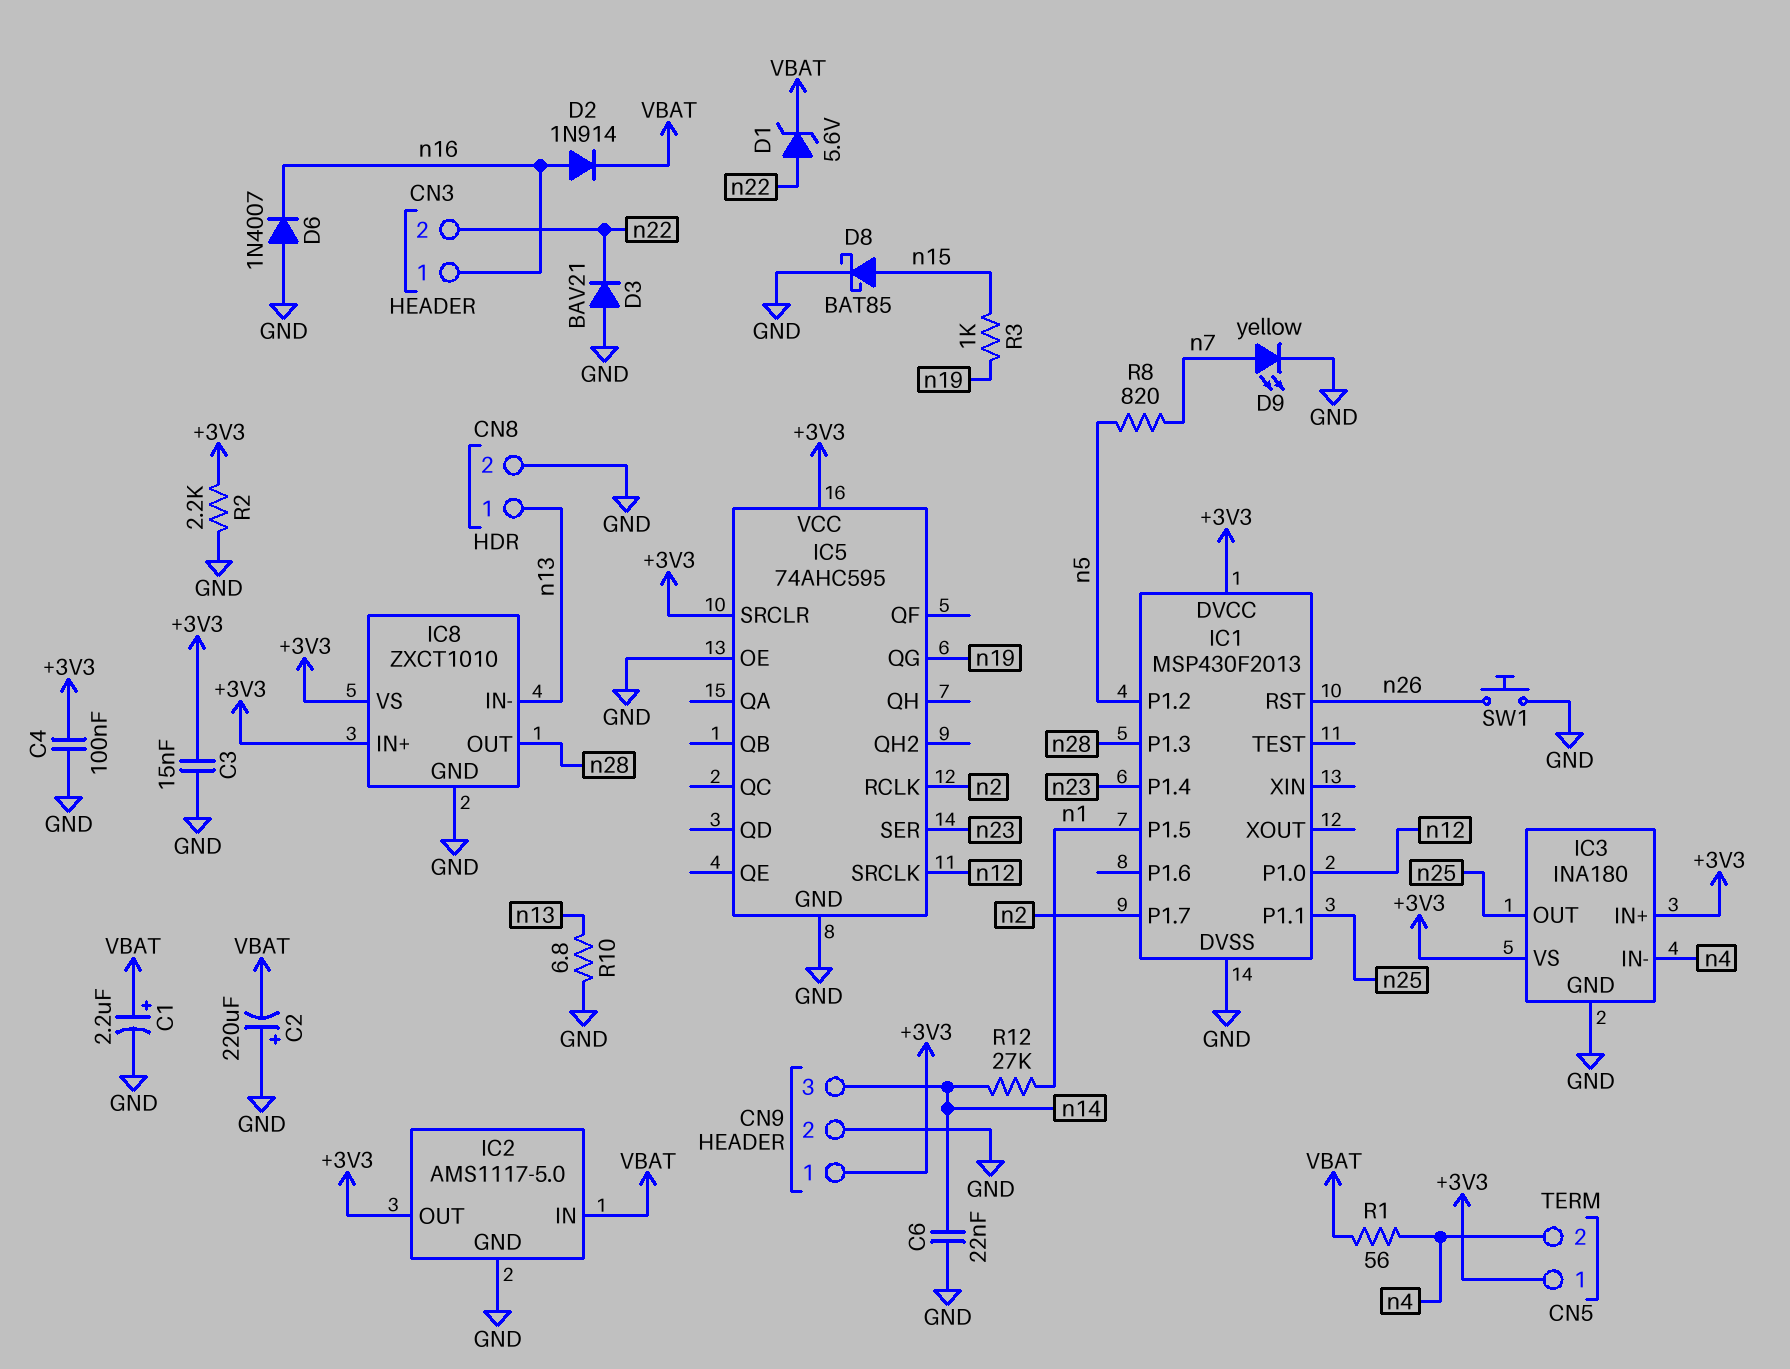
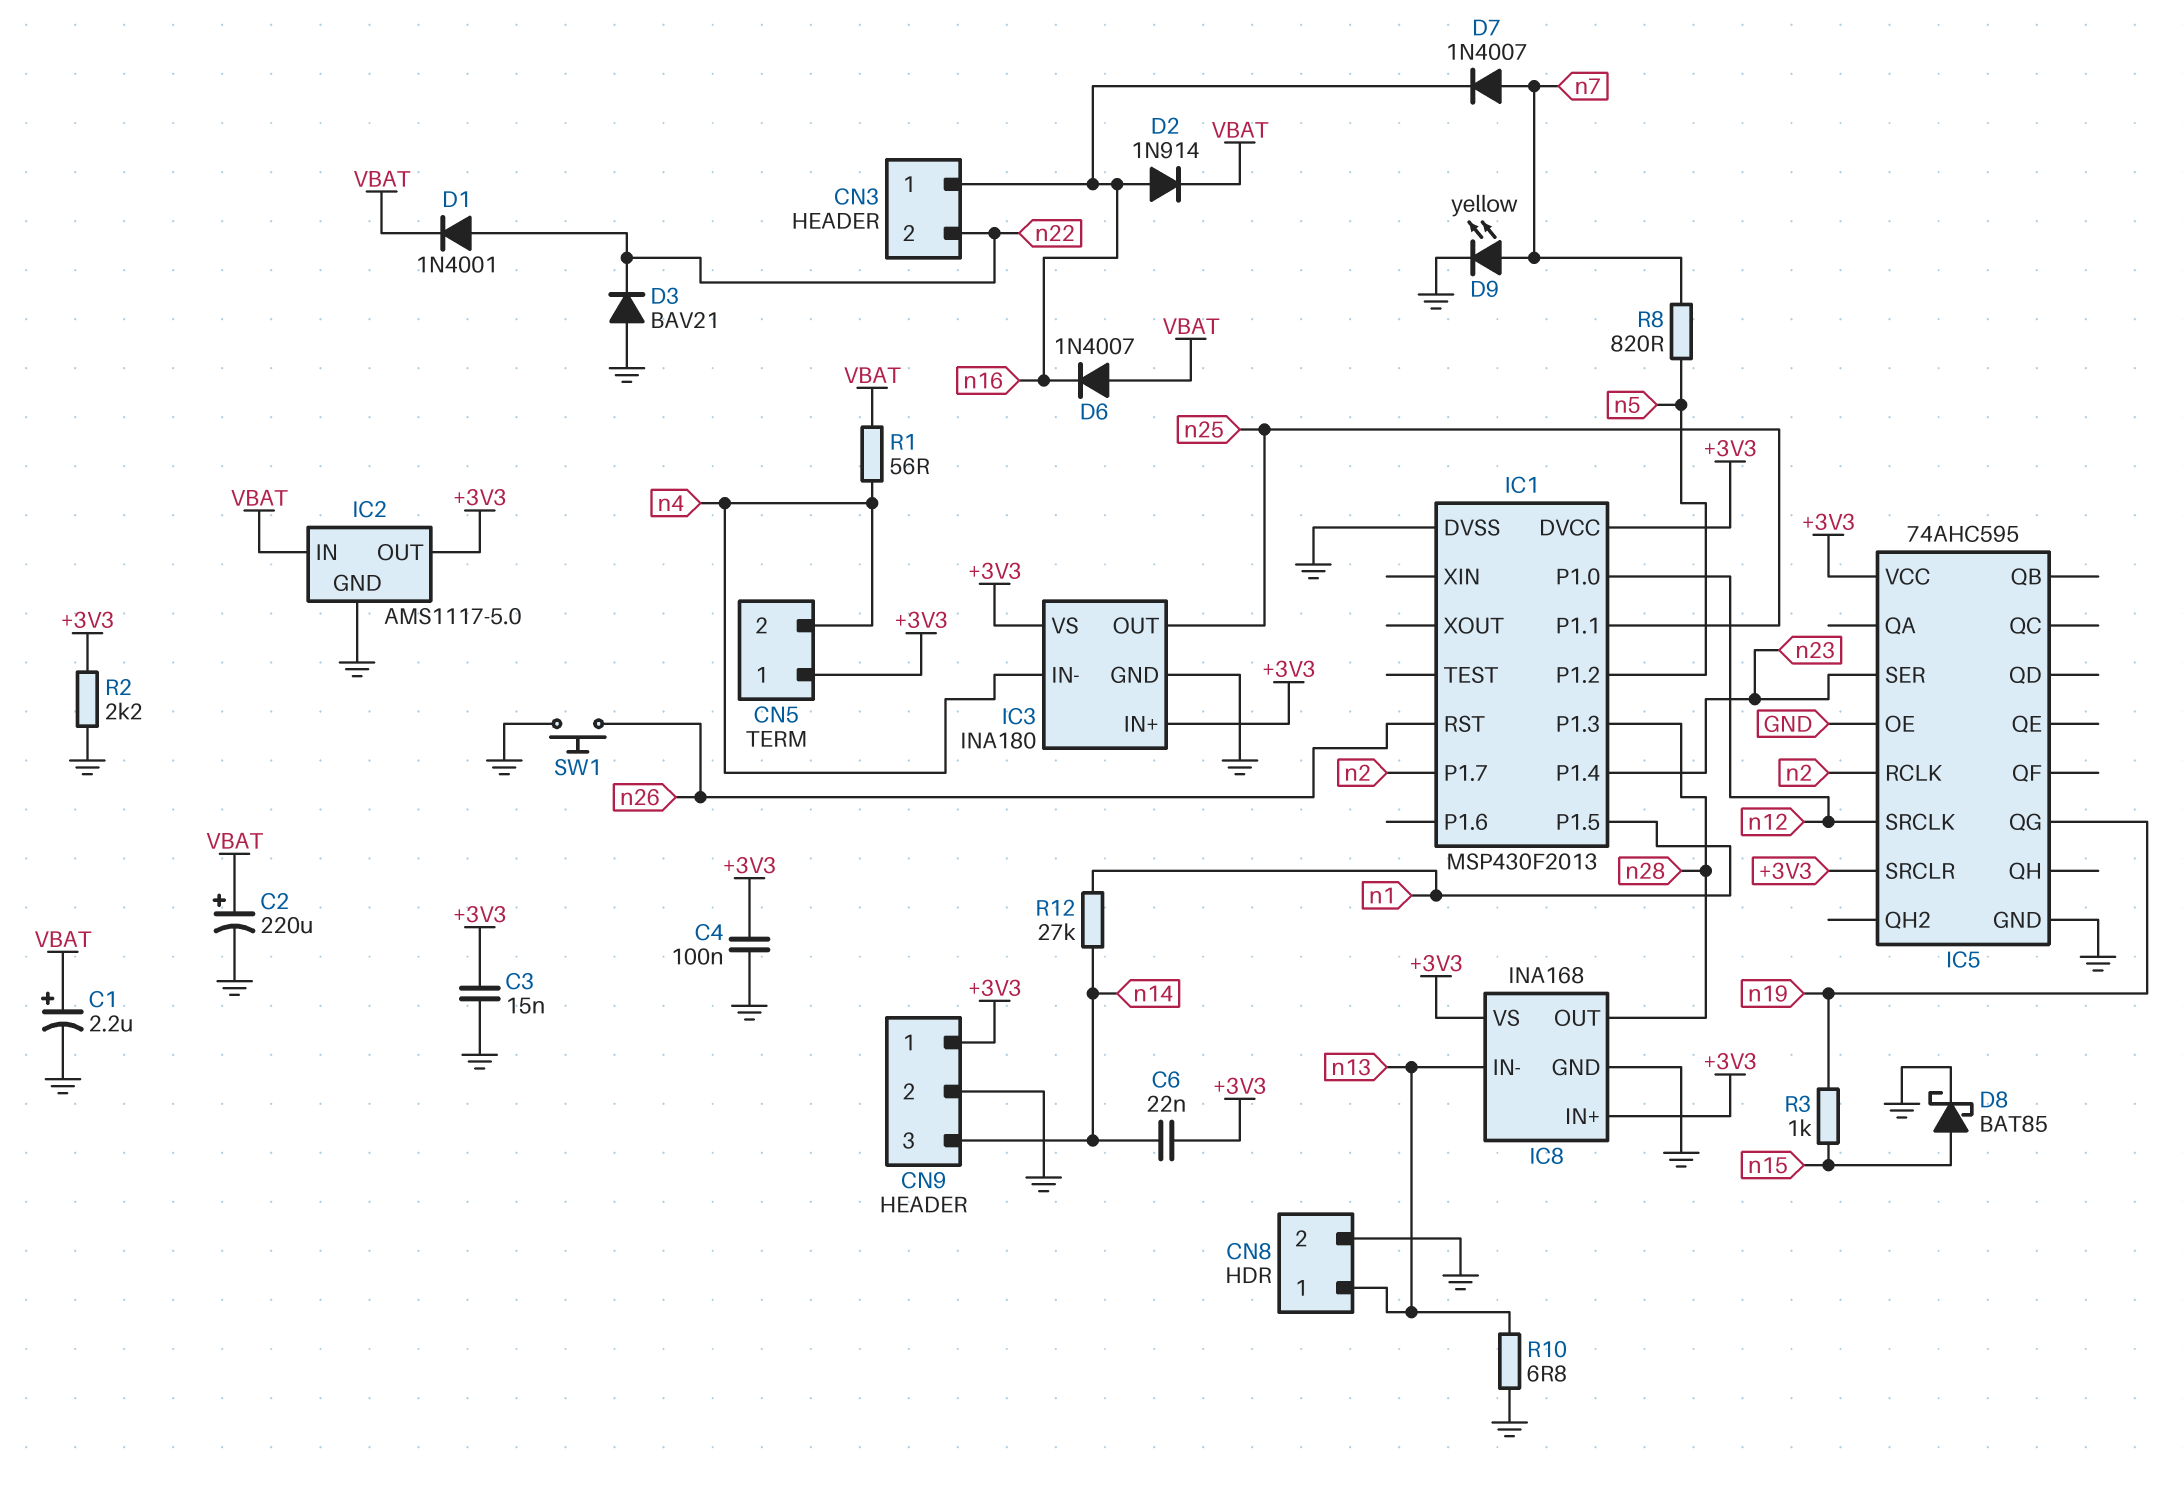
C2: 220uF (plus GND, minus VBAT) -> 220uF (plus VBAT, minus GND)
C6: 22nF (GND, n14) -> 22nF (+3V3, n14)
D1: zener 5.6V (A n22, K VBAT) -> diode 1N4001 (A n22, K VBAT)
D6: diode 1N4007 (A GND, K n16) -> diode 1N4007 (A VBAT, K n16)
D7: none -> diode 1N4007 (A n7, K n16)
IC8: ZXCT1010 -> INA168

